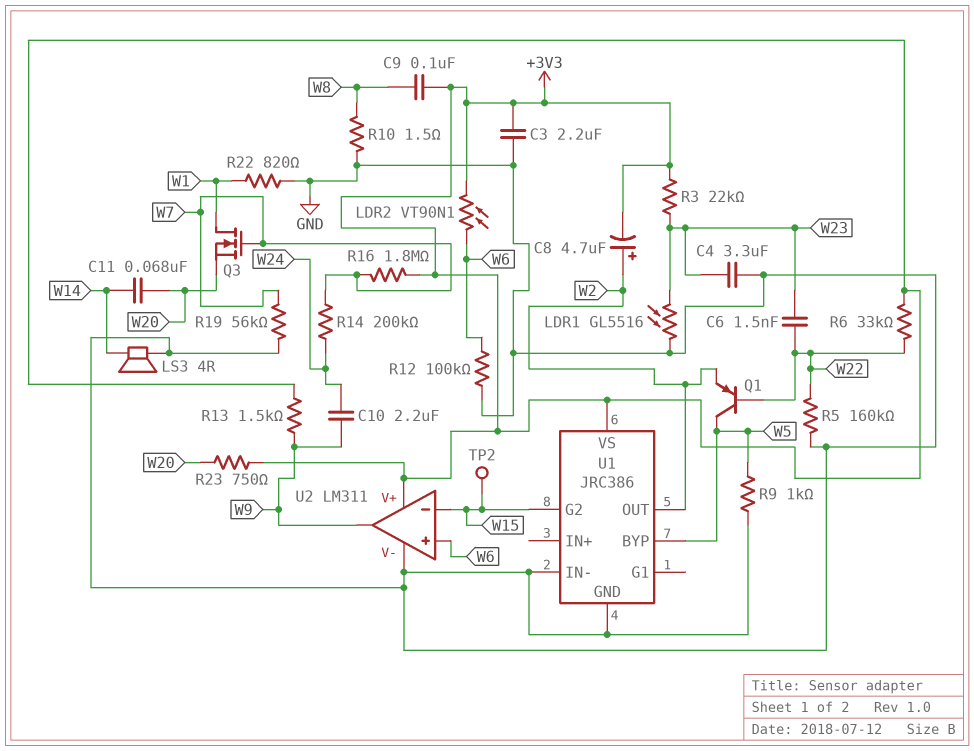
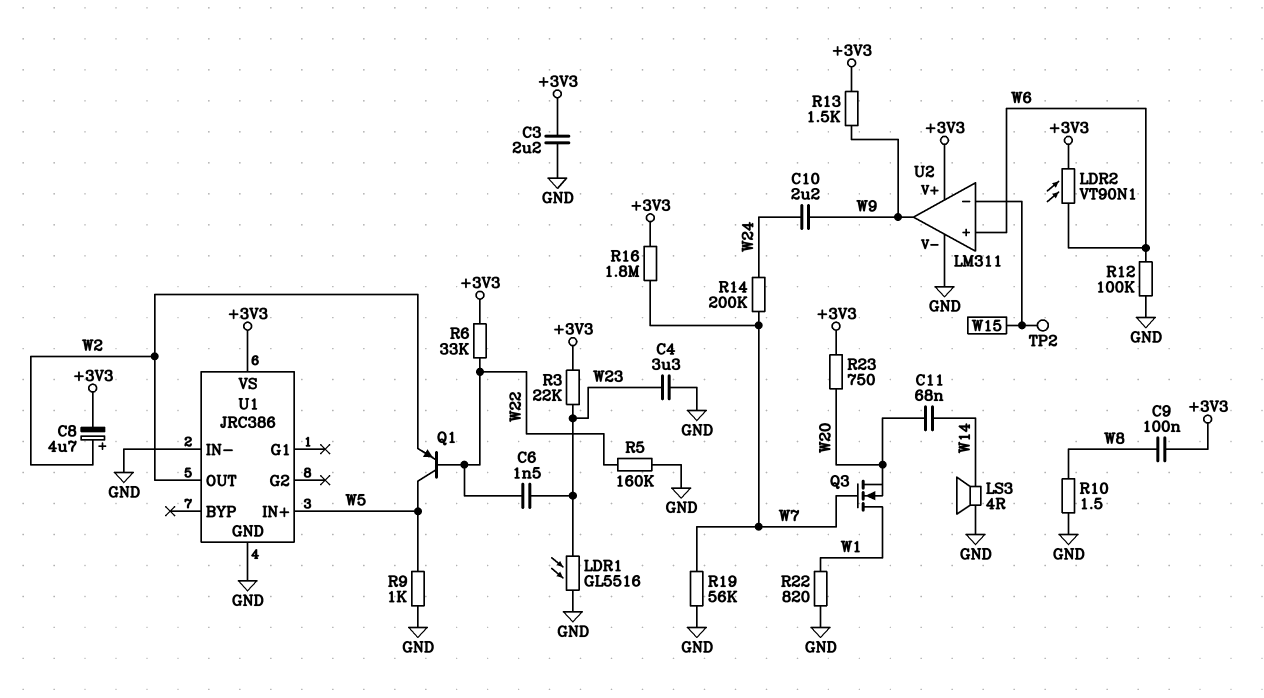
U1 pin BYP: W5 -> none
U1 pin G2: W15 -> none
U1 pin IN+: none -> W5

